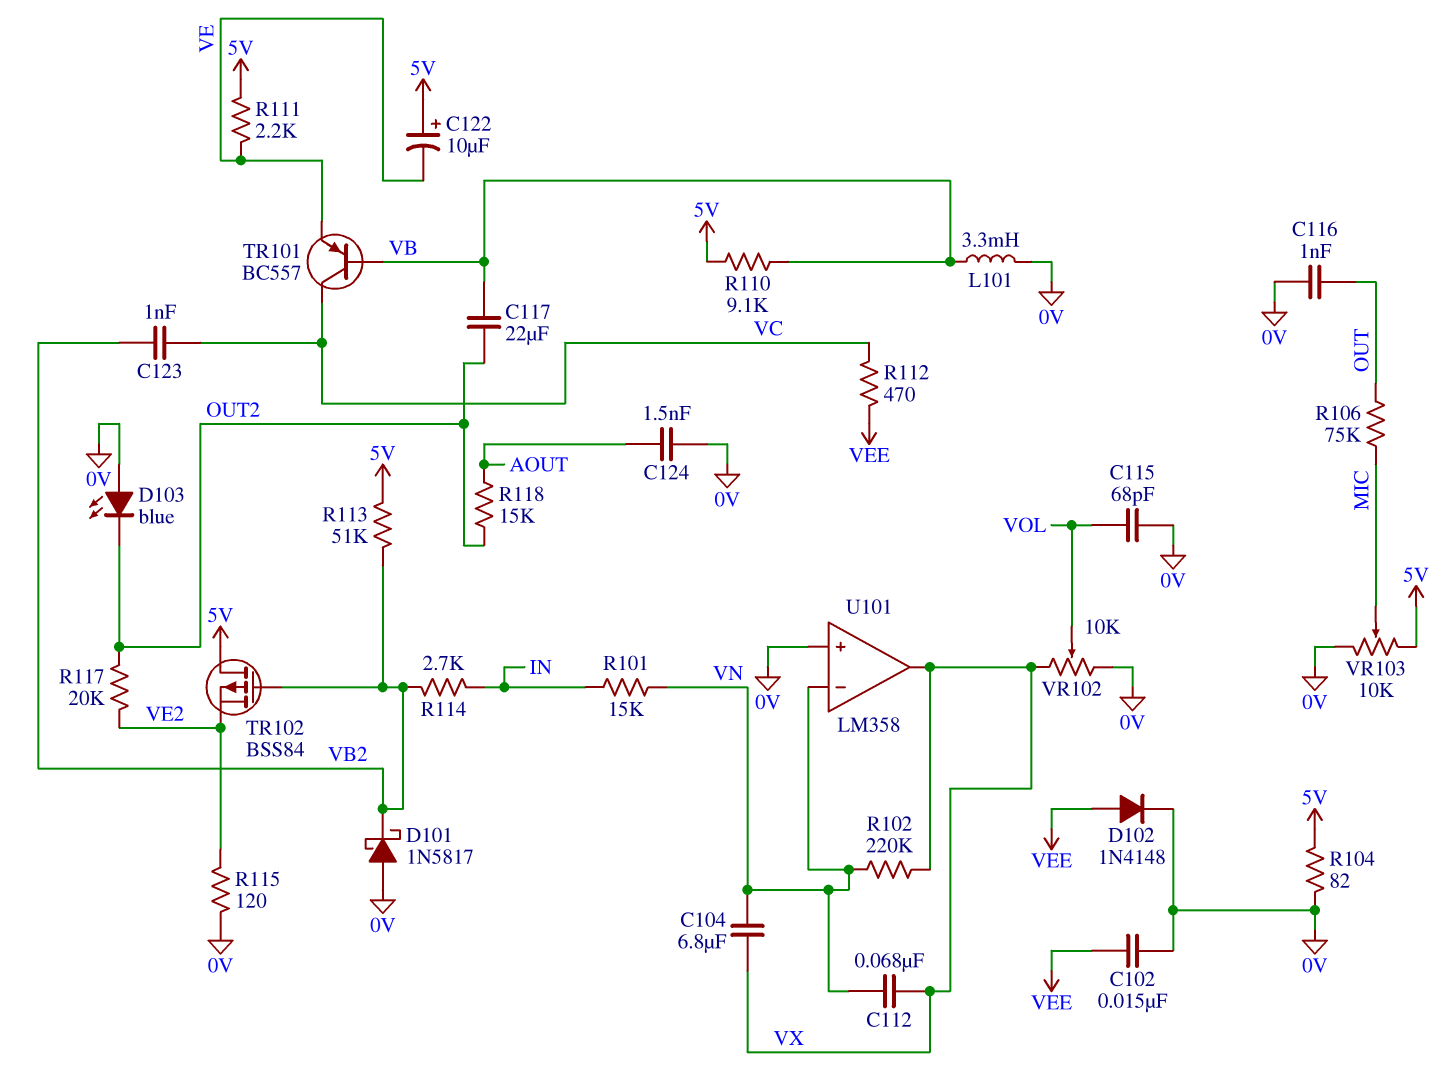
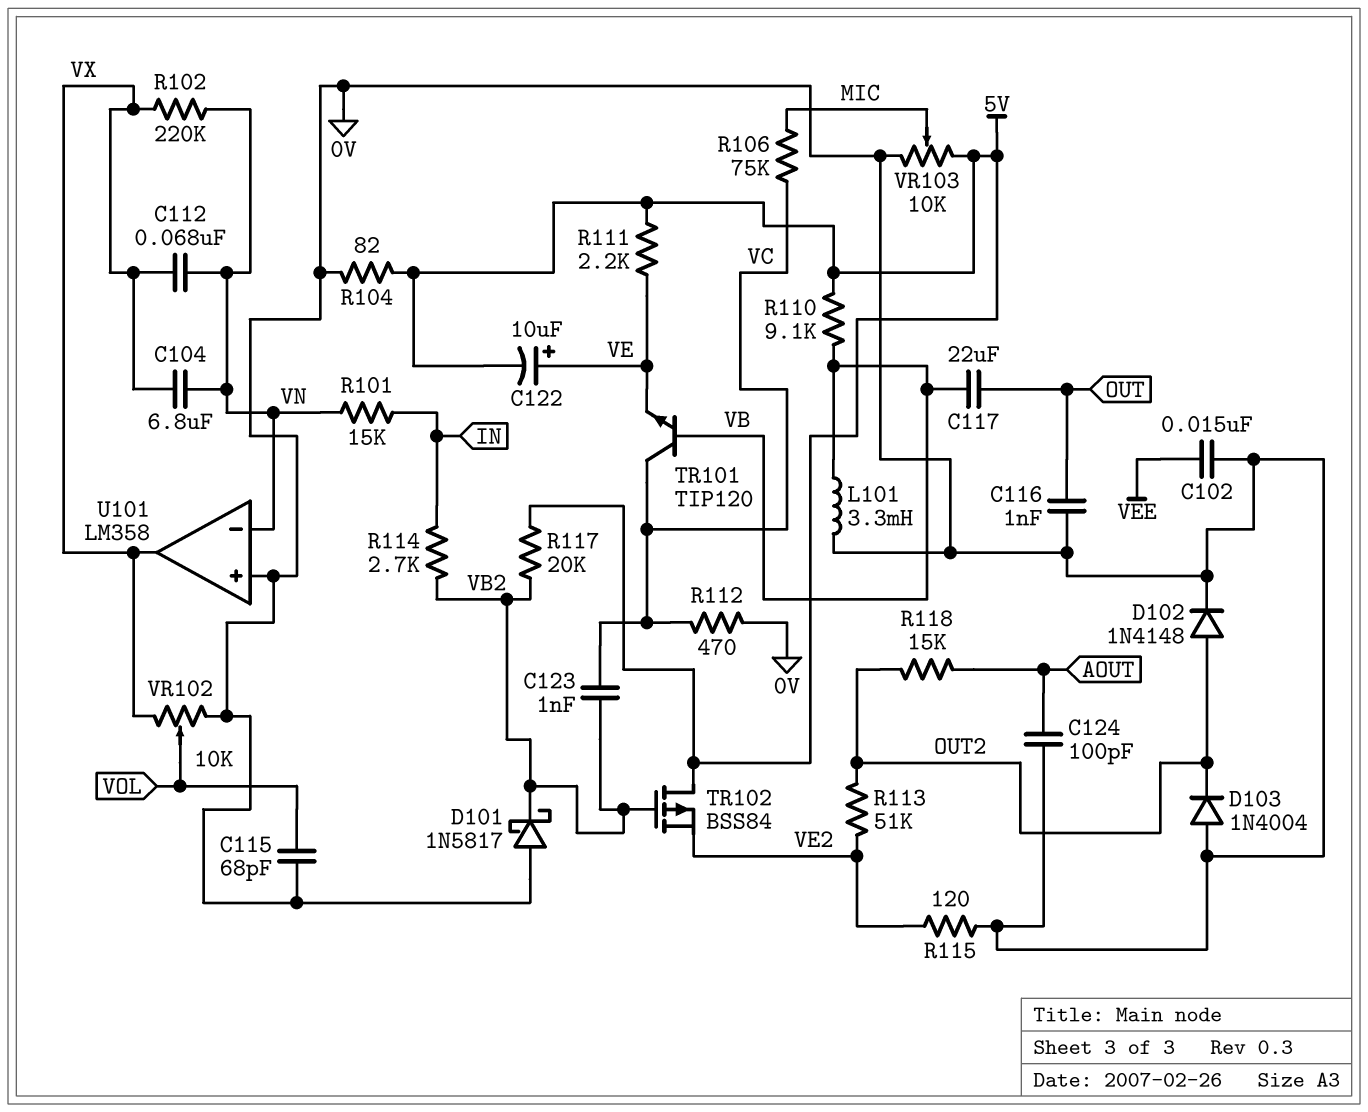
C117: 22uF (OUT2, VB) -> 22uF (OUT, VB)
C122: 10uF (plus 5V, minus VE) -> 10uF (plus VE, minus 5V)
C124: 1.5nF (0V, AOUT) -> 100pF (0V, AOUT)
D102: diode 1N4148 (A VEE, K 0V) -> diode 1N4148 (A OUT2, K 0V)
D103: LED blue (A 0V, K OUT2) -> diode 1N4004 (A 0V, K OUT2)
R106: 75k (MIC, OUT) -> 75k (MIC, VC)
R112: 470 (VC, VEE) -> 470 (0V, VC)
R113: 51k (5V, VB2) -> 51k (OUT2, VE2)
R117: 20k (OUT2, VE2) -> 20k (5V, VB2)
TR101: PNP BC557 (B VB, C VC, E VE) -> NPN TIP120 (B VB, C VC, E VE)

